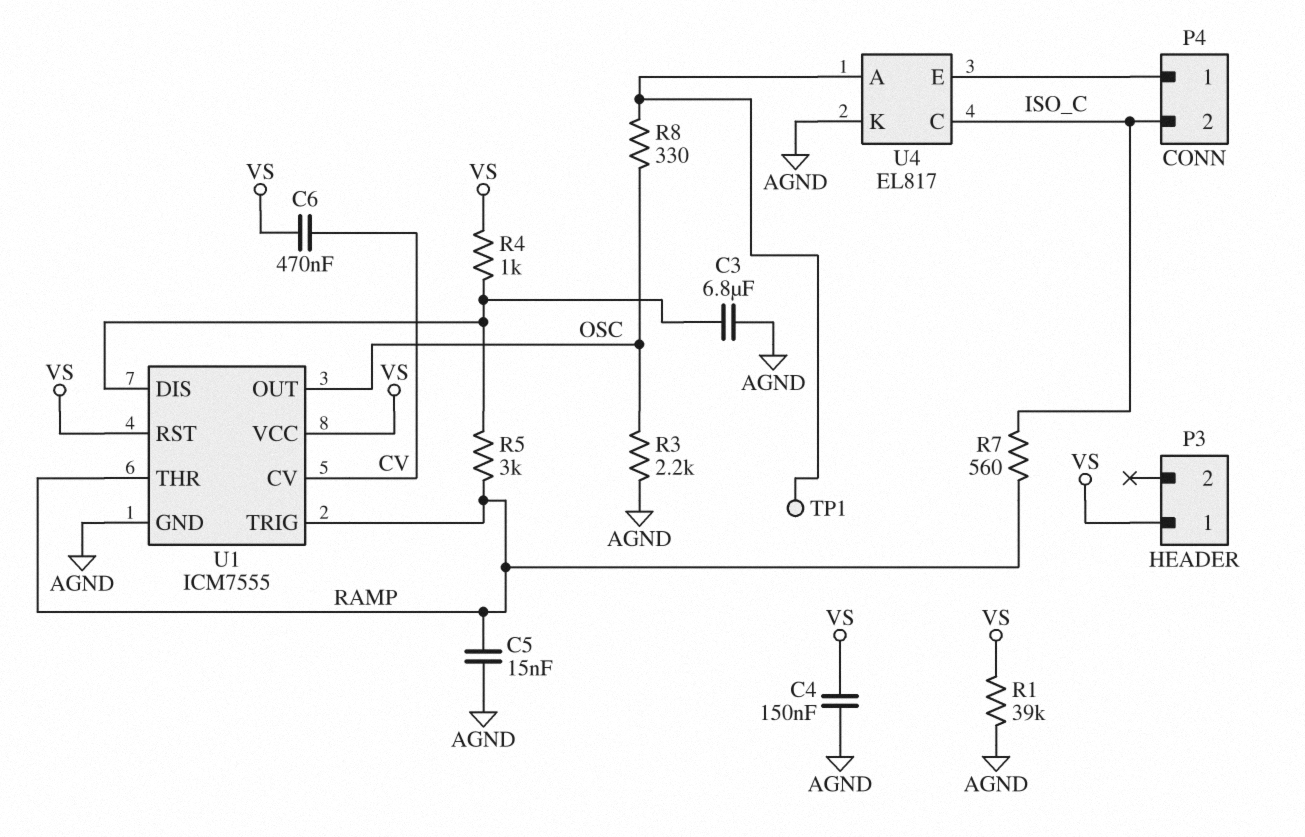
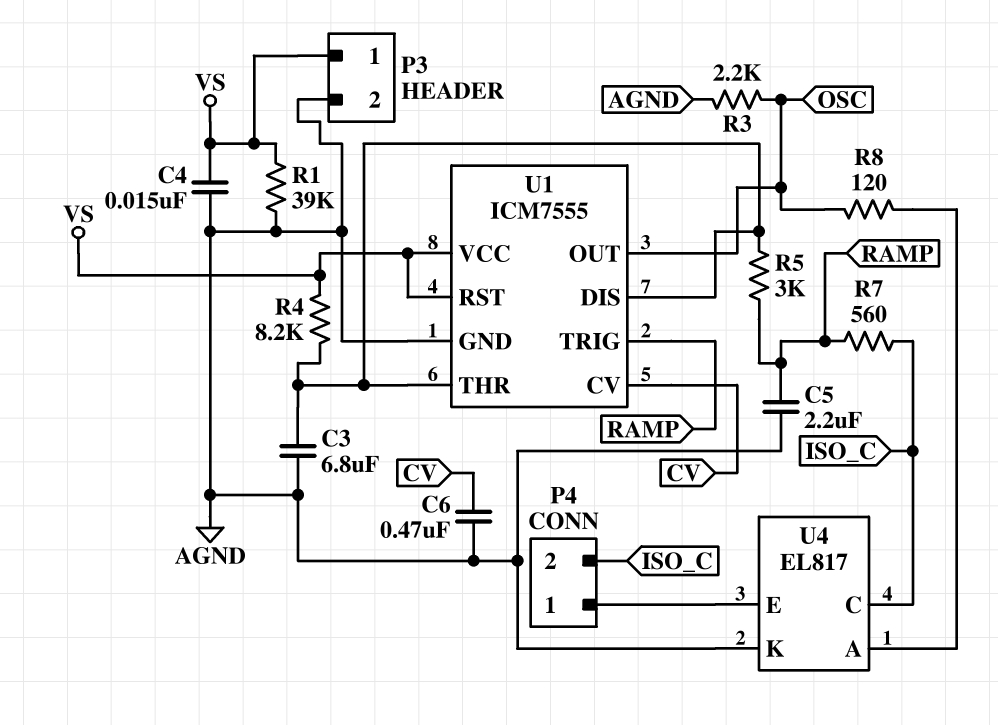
C4: 150nF (AGND, VS) -> 15nF (AGND, VS)
C5: 15nF (AGND, RAMP) -> 2.2uF (AGND, RAMP)
C6: 470nF (CV, VS) -> 470nF (AGND, CV)
P3 pin 2: none -> AGND
R4: 1k (U1/DIS, VS) -> 8.2k (U1/DIS, VS)
R8: 330 (OSC, U4/A) -> 120 (OSC, U4/A)
TP1: test point (U4/A) -> none
U1 pin THR: RAMP -> U1/DIS

